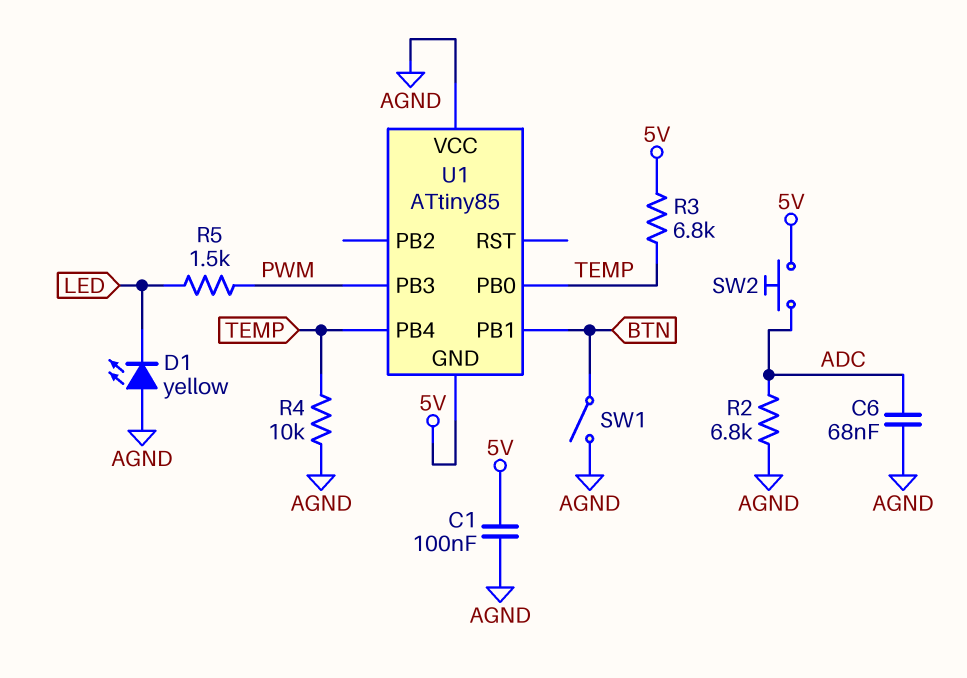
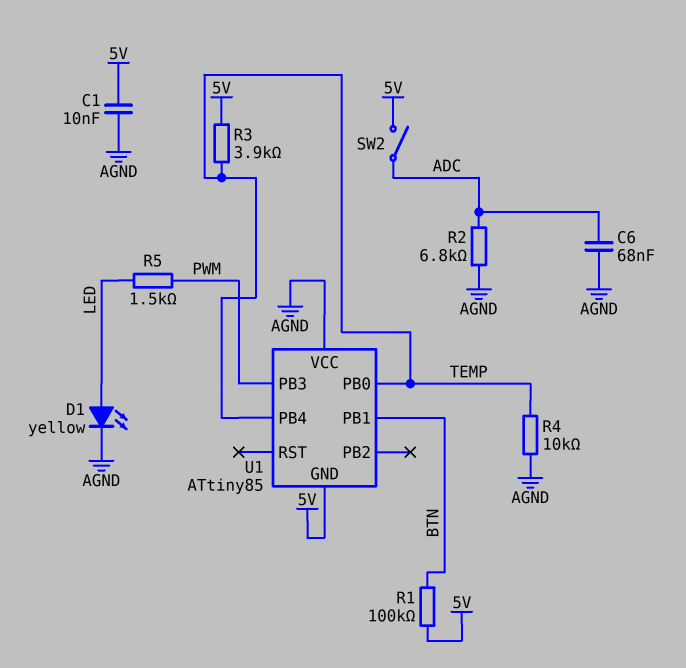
C1: 100nF (5V, AGND) -> 10nF (5V, AGND)
D1: LED yellow (A AGND, K LED) -> LED yellow (A LED, K AGND)
R1: none -> 100k (5V, BTN)
R3: 6.8k (5V, TEMP) -> 3.9k (5V, TEMP)
SW1: switch (AGND, BTN) -> none
SW2: button (5V, ADC) -> switch (5V, ADC)

